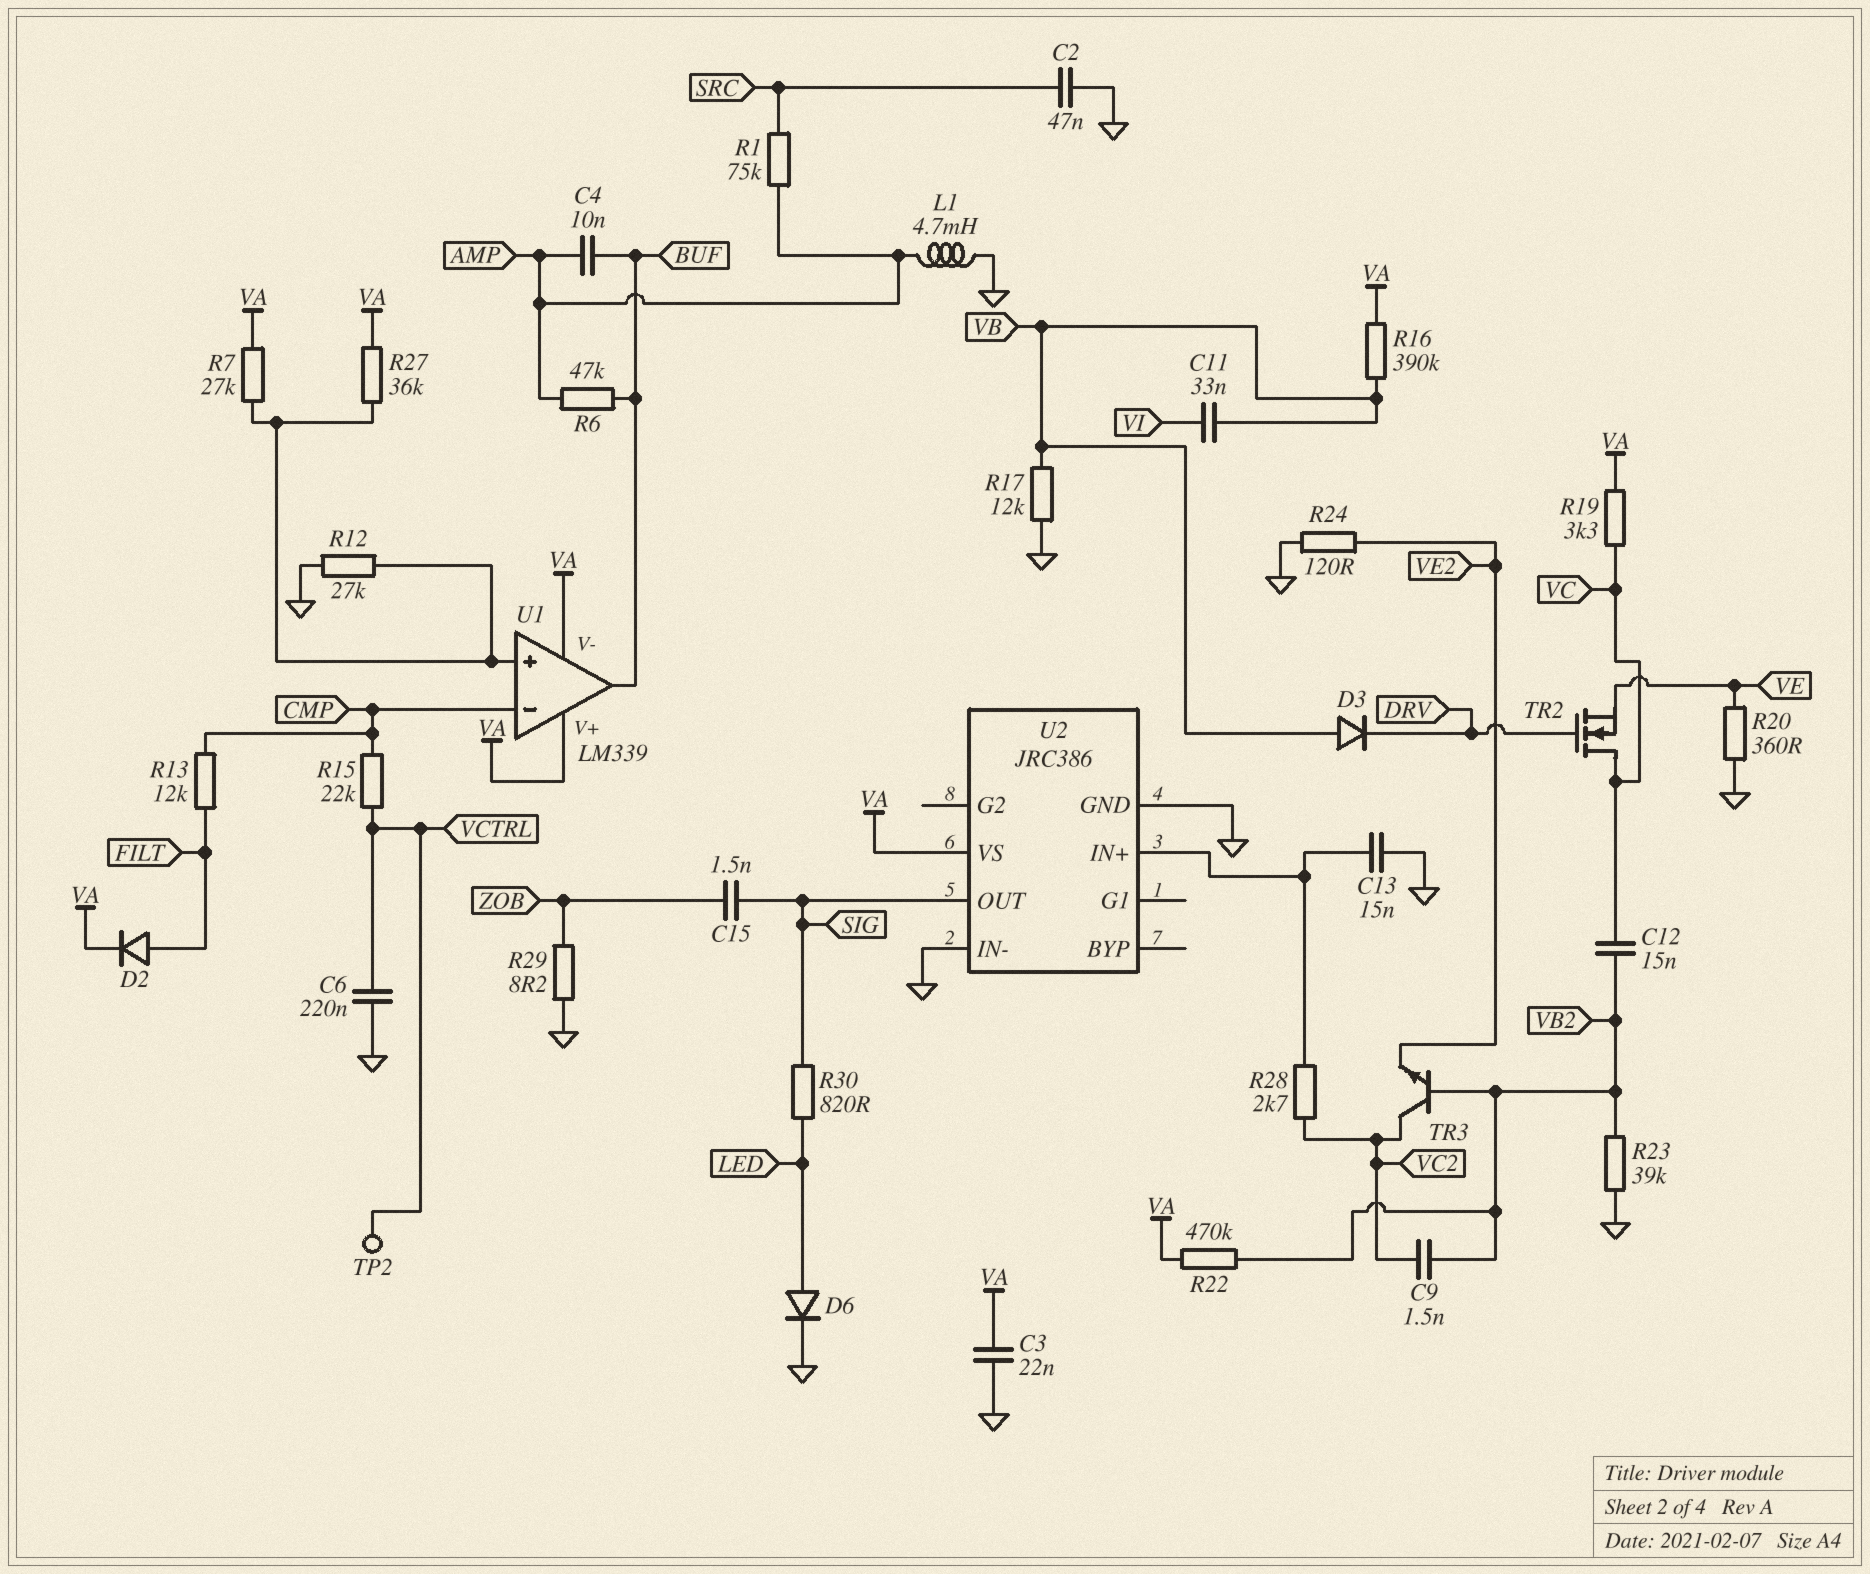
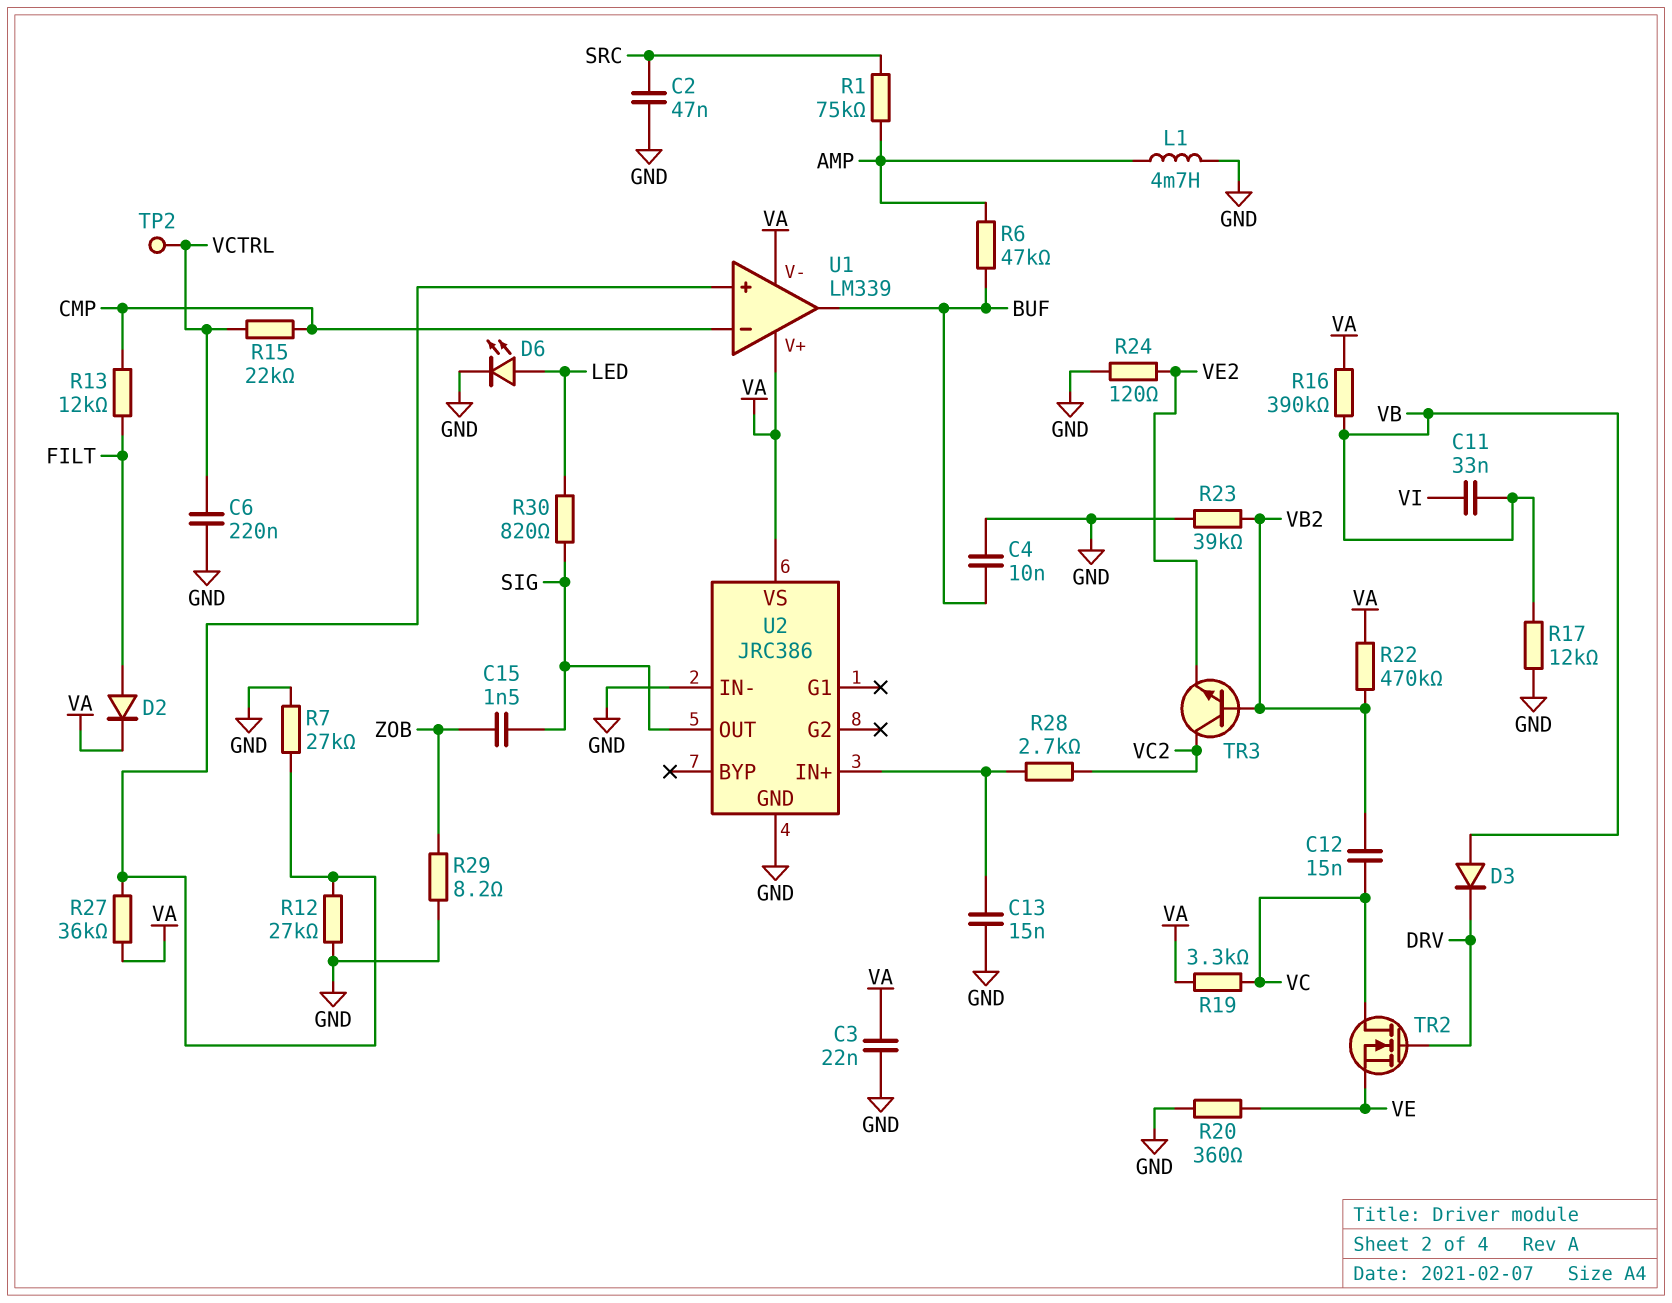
C4: 10nF (AMP, BUF) -> 10nF (BUF, GND)
C9: 1.5nF (VB2, VC2) -> none
D6: diode (A LED, K GND) -> LED (A LED, K GND)
R7: 27k (U1/in+, VA) -> 27k (GND, U1/in+)

